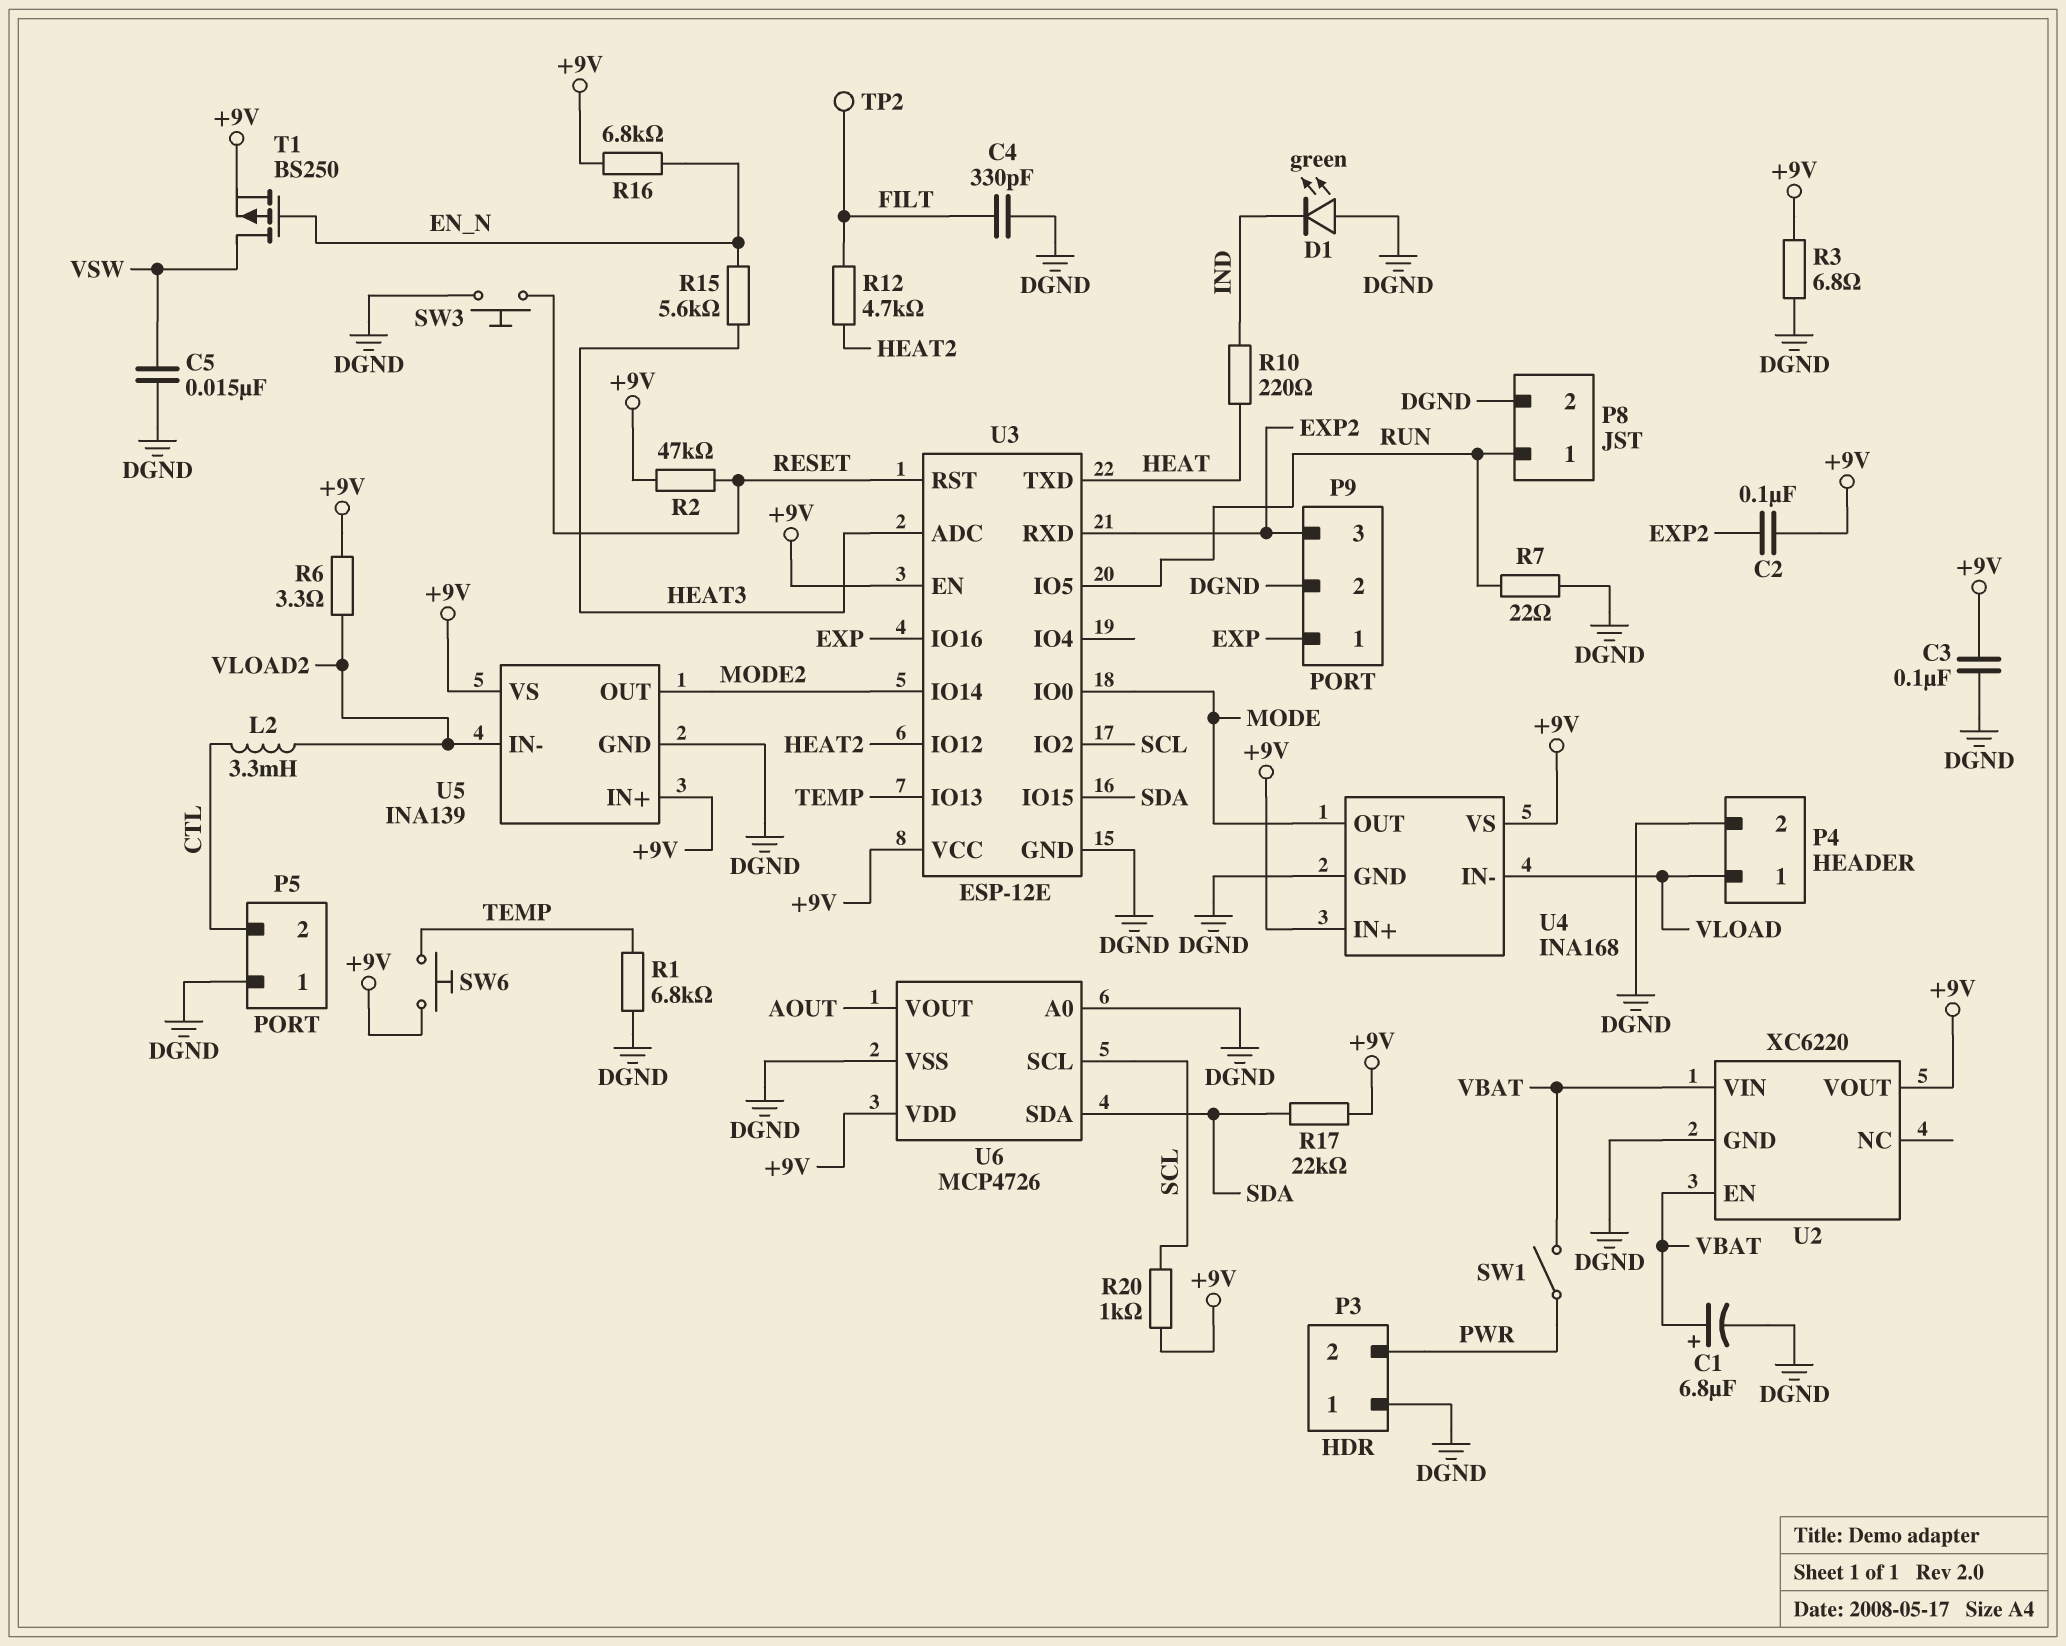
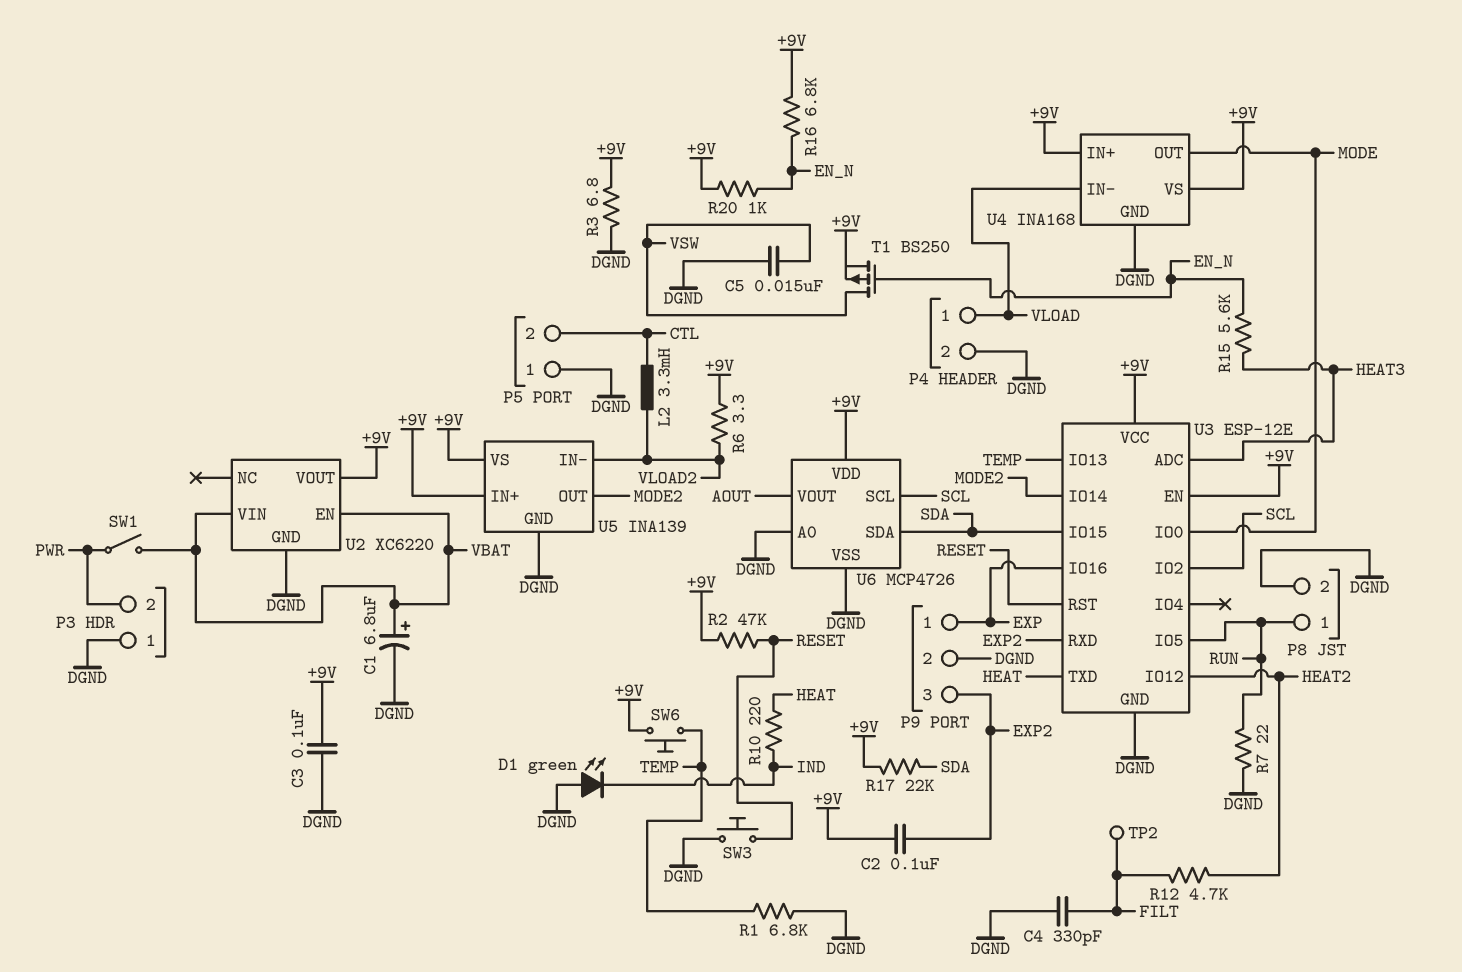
R20: 1k (+9V, SCL) -> 1k (+9V, EN_N)

